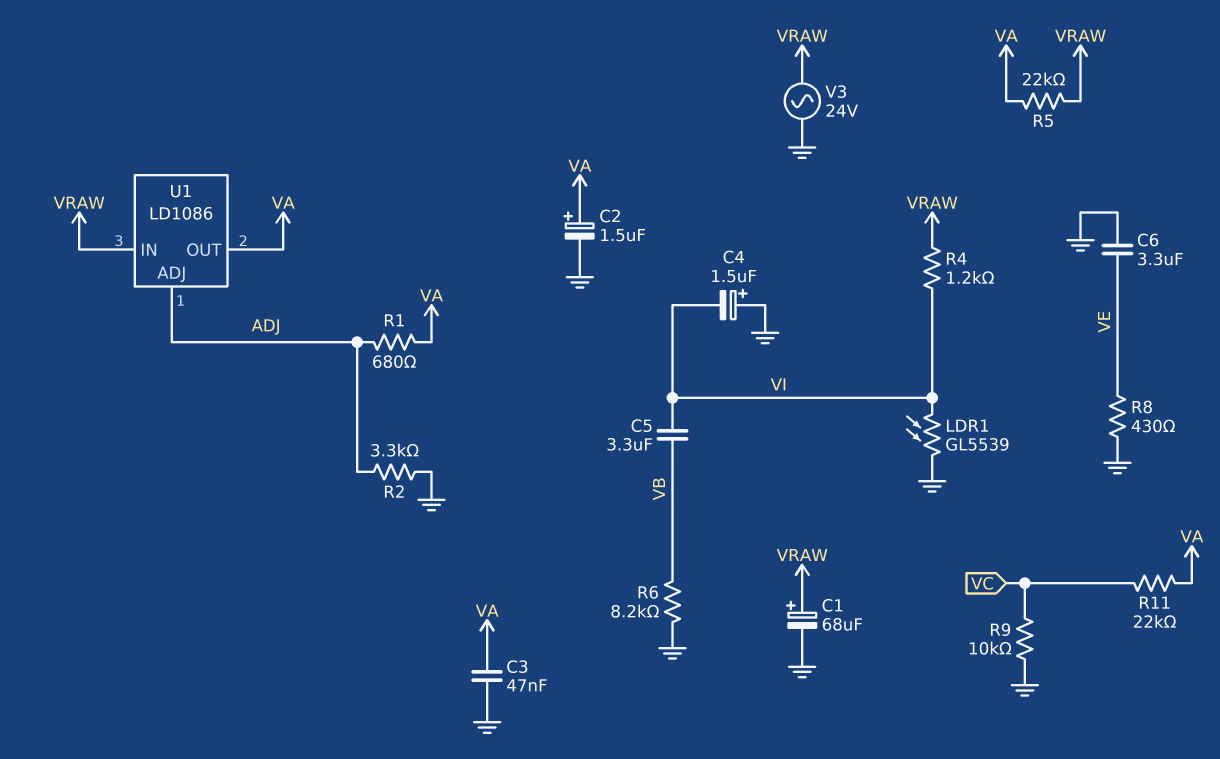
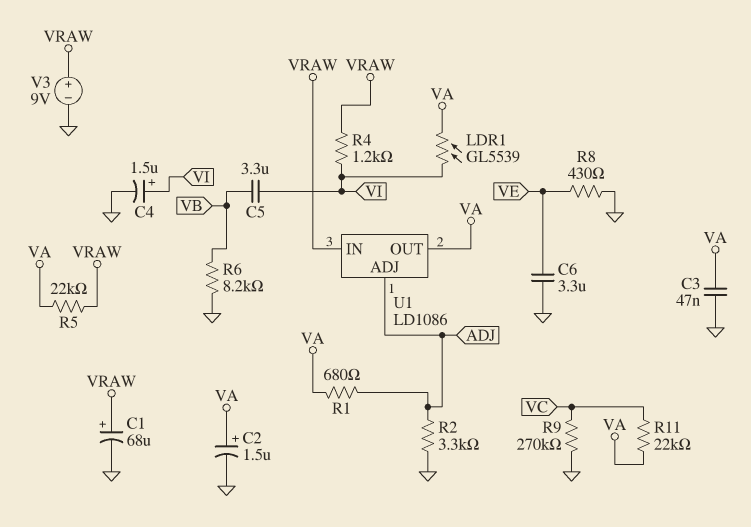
C4: 1.5uF (plus GND, minus VI) -> 1.5uF (plus VI, minus GND)
LDR1: GL5539 (GND, VI) -> GL5539 (VA, VI)
R9: 10k (GND, VC) -> 270k (GND, VC)
V3: AC 24V (GND, VRAW) -> 9V (plus VRAW, minus GND)

